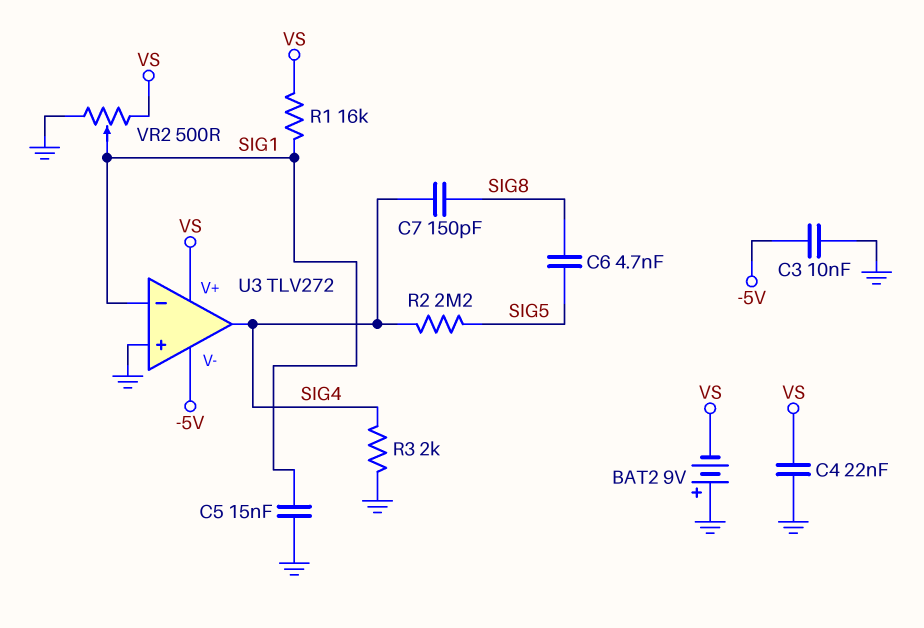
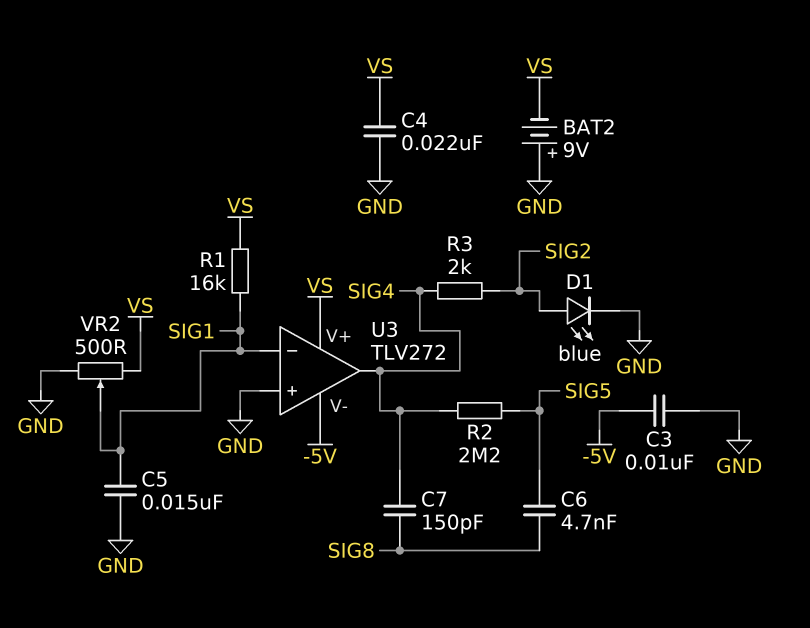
D1: none -> LED blue (A SIG2, K GND)
R3: 2k (GND, SIG4) -> 2k (SIG2, SIG4)

